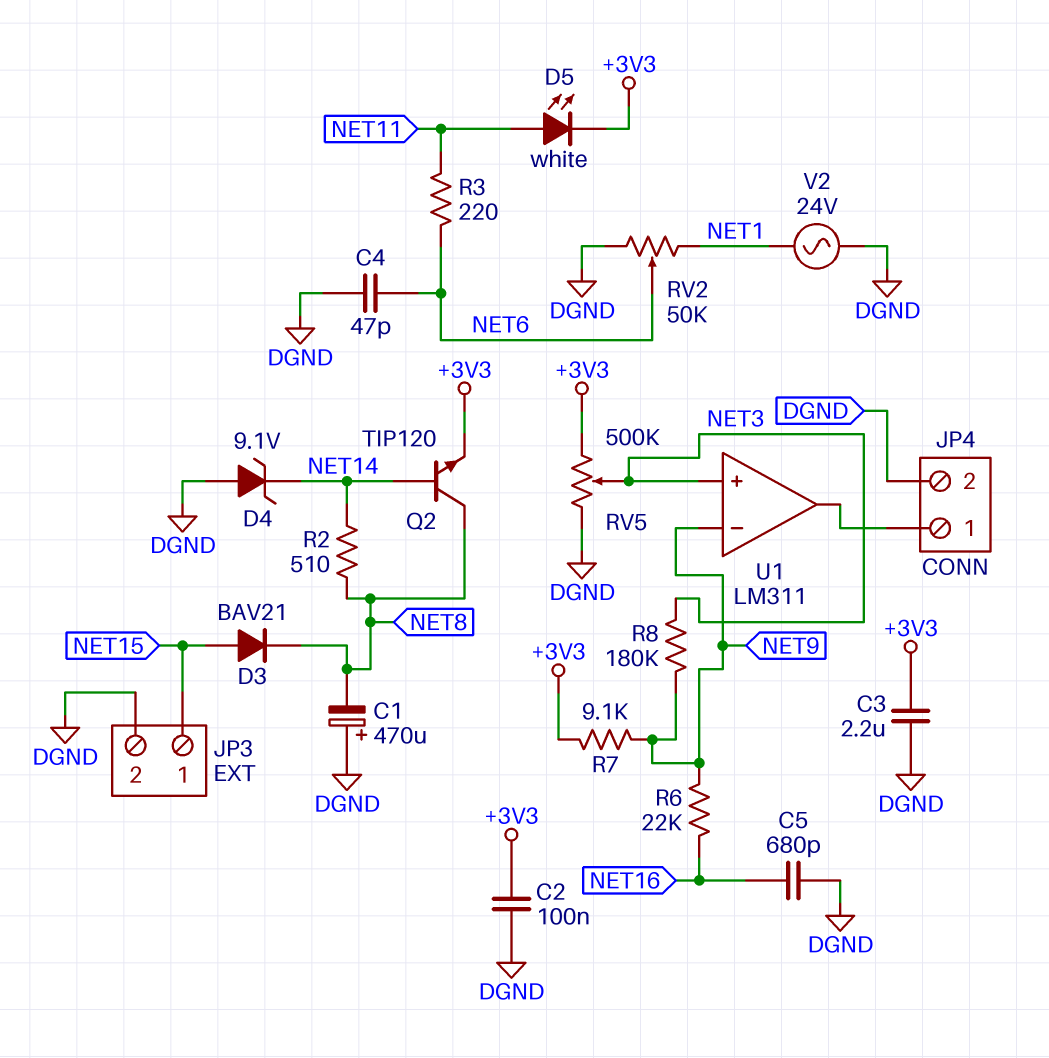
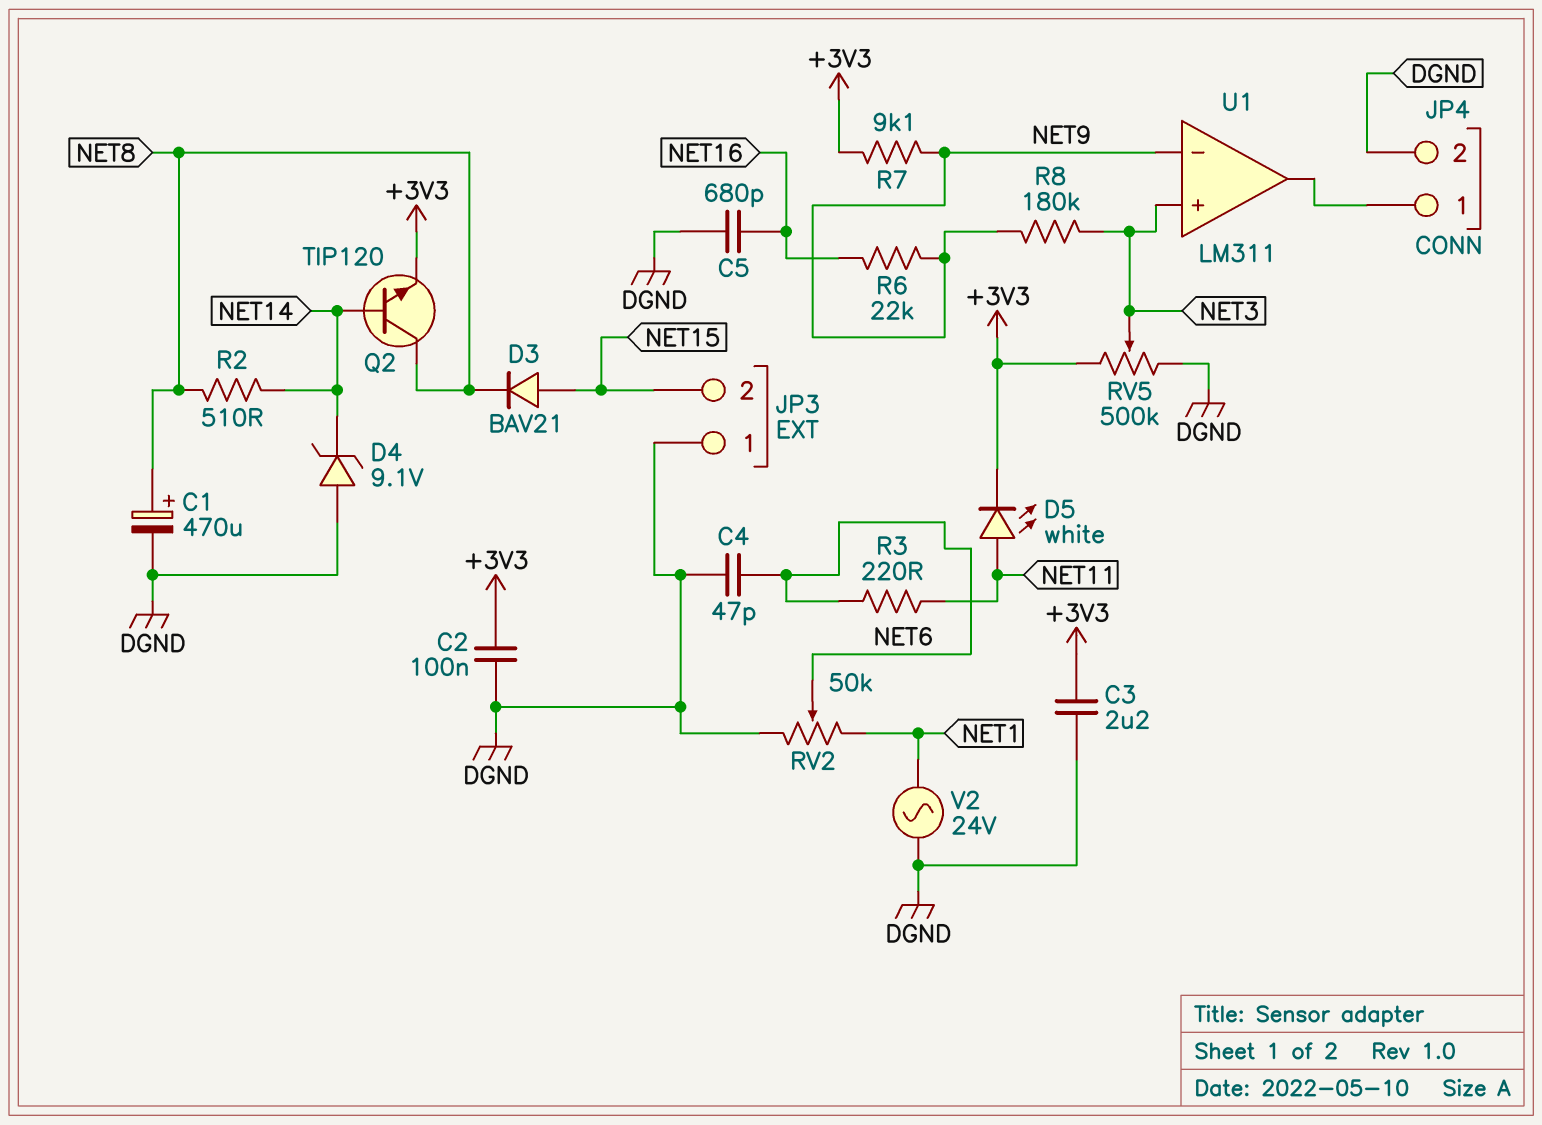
C1: 470uF (plus DGND, minus NET8) -> 470uF (plus NET8, minus DGND)
JP3 pin 1: NET15 -> DGND
JP3 pin 2: DGND -> NET15

